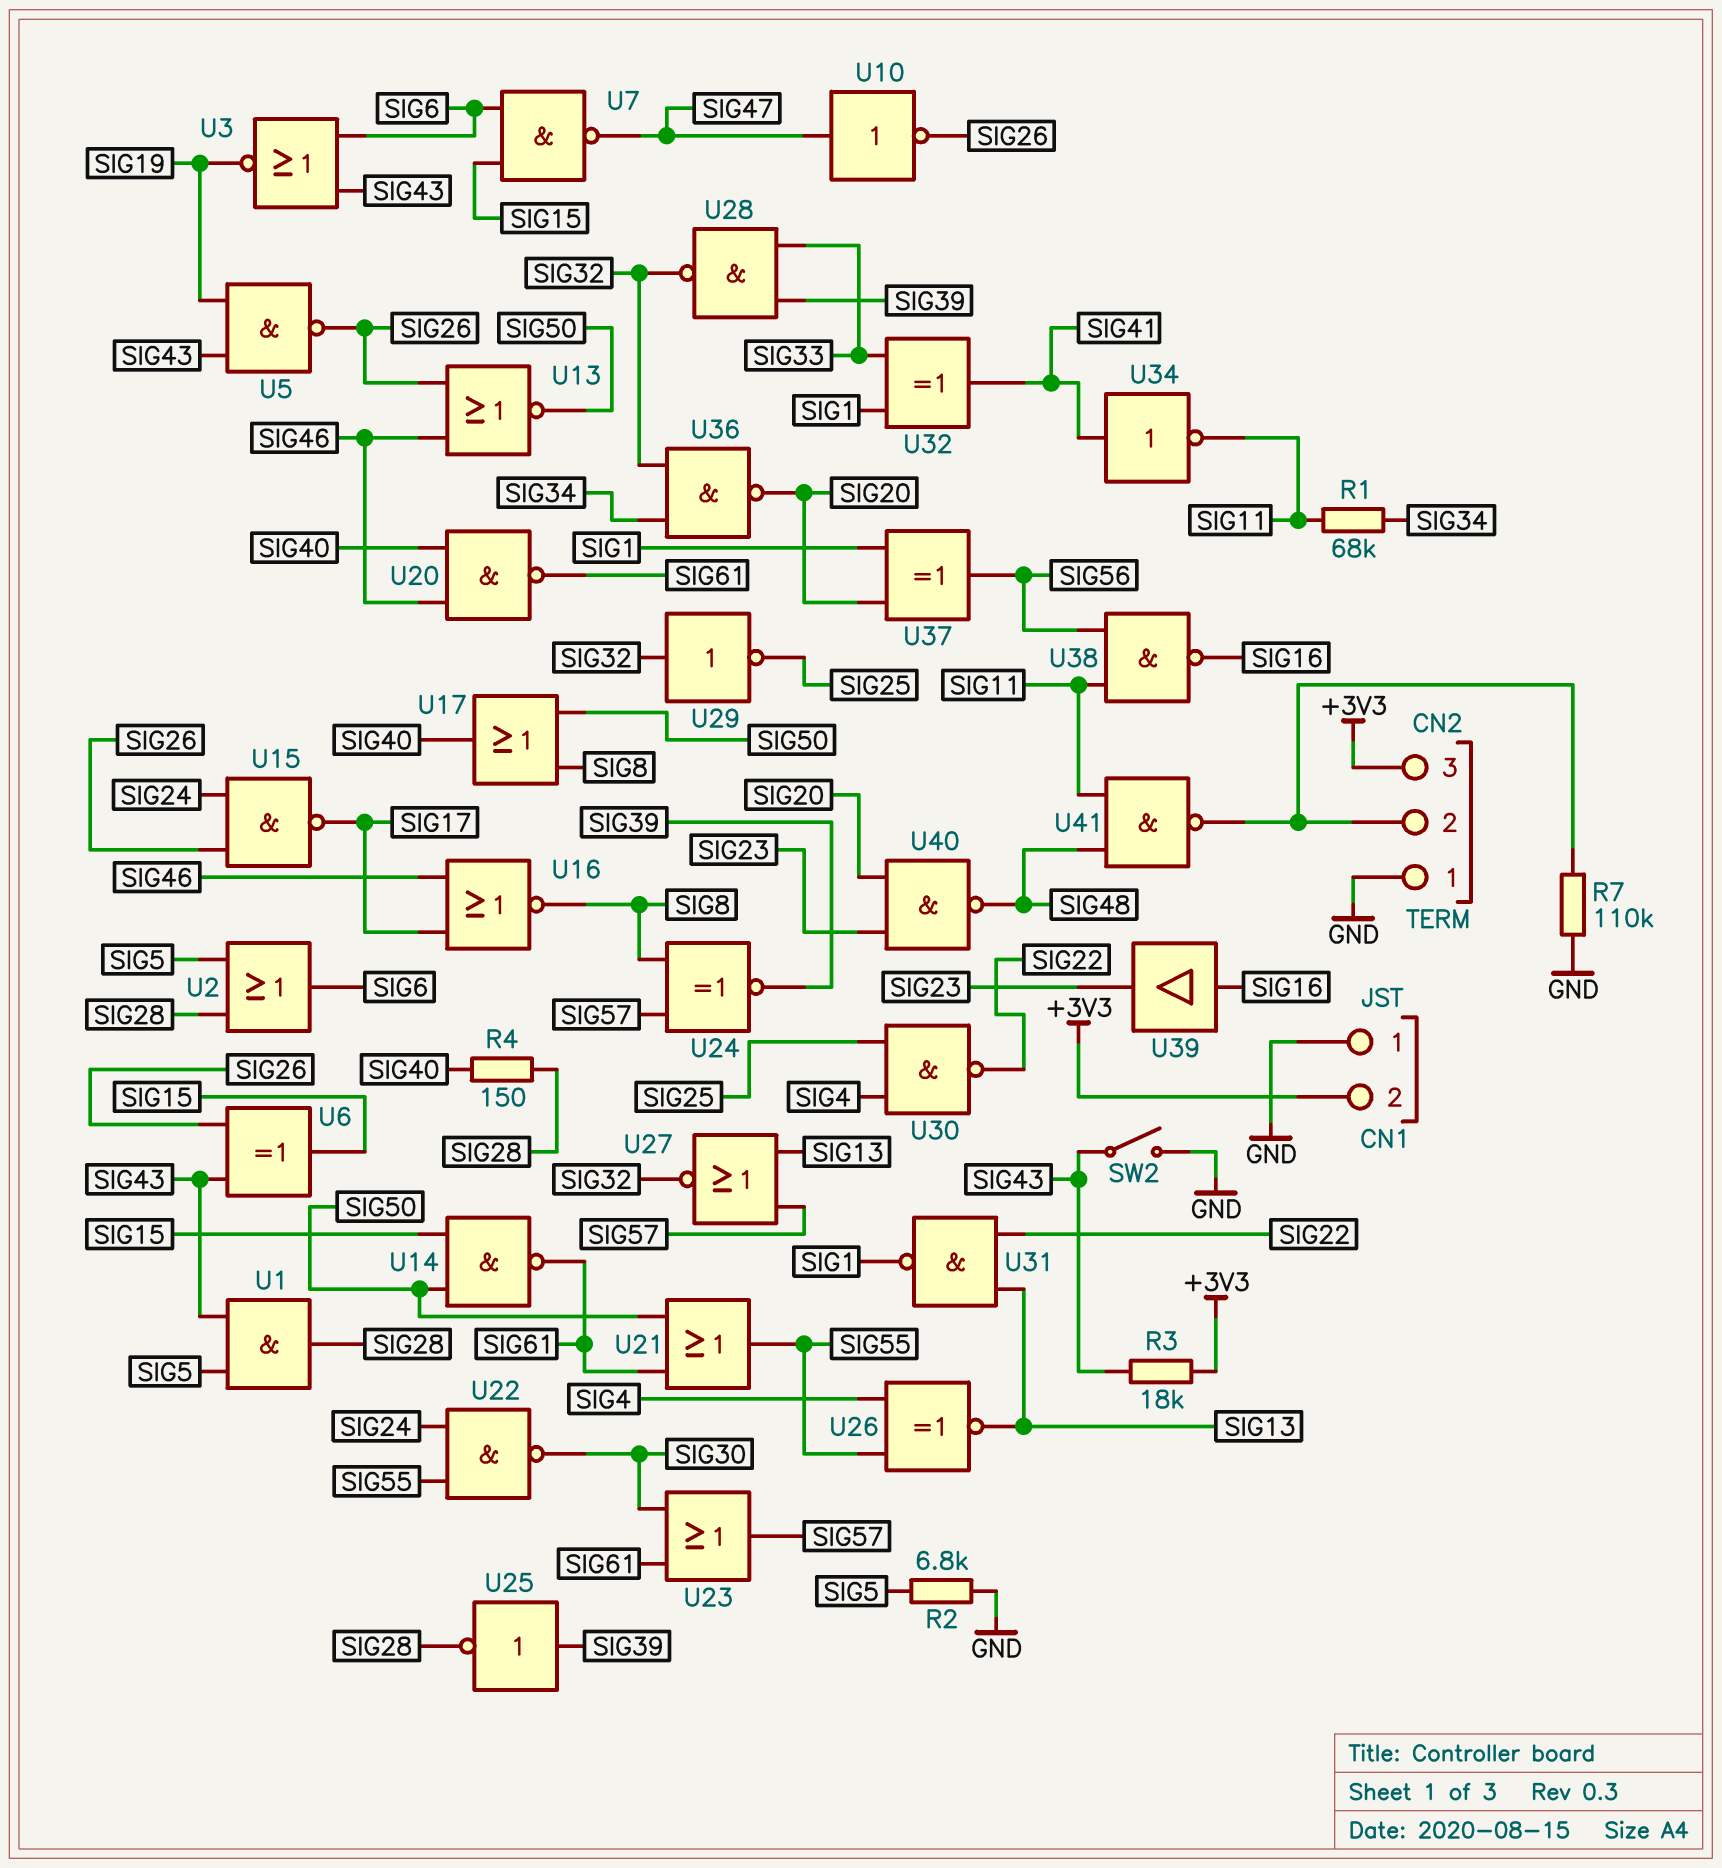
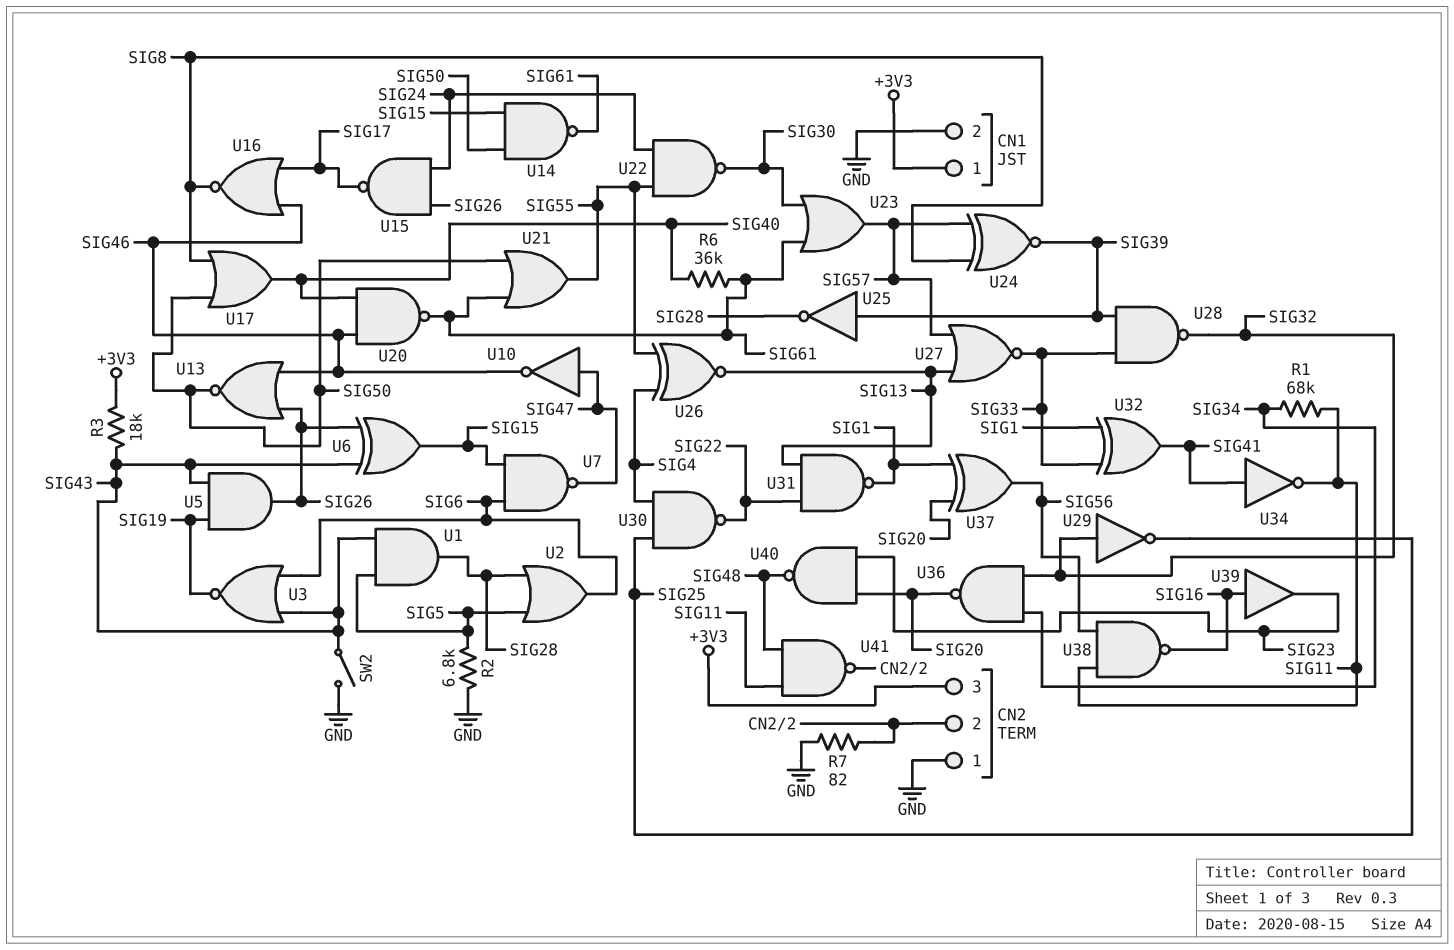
CN1 pin 1: GND -> +3V3
CN1 pin 2: +3V3 -> GND
R4: 150 (SIG28, SIG40) -> none
R6: none -> 36k (SIG40, SIG61)
R7: 110k (CN2/2, GND) -> 82 (CN2/2, GND)
U5: NAND (in SIG19, in SIG43, out SIG26) -> AND (in SIG19, in SIG43, out SIG26)
U10: NOT (in SIG47, out SIG26) -> NOT (in SIG47, out SIG46)
U27: NOR (in SIG13, in SIG57, out SIG32) -> NOR (in SIG13, in SIG57, out SIG33)

